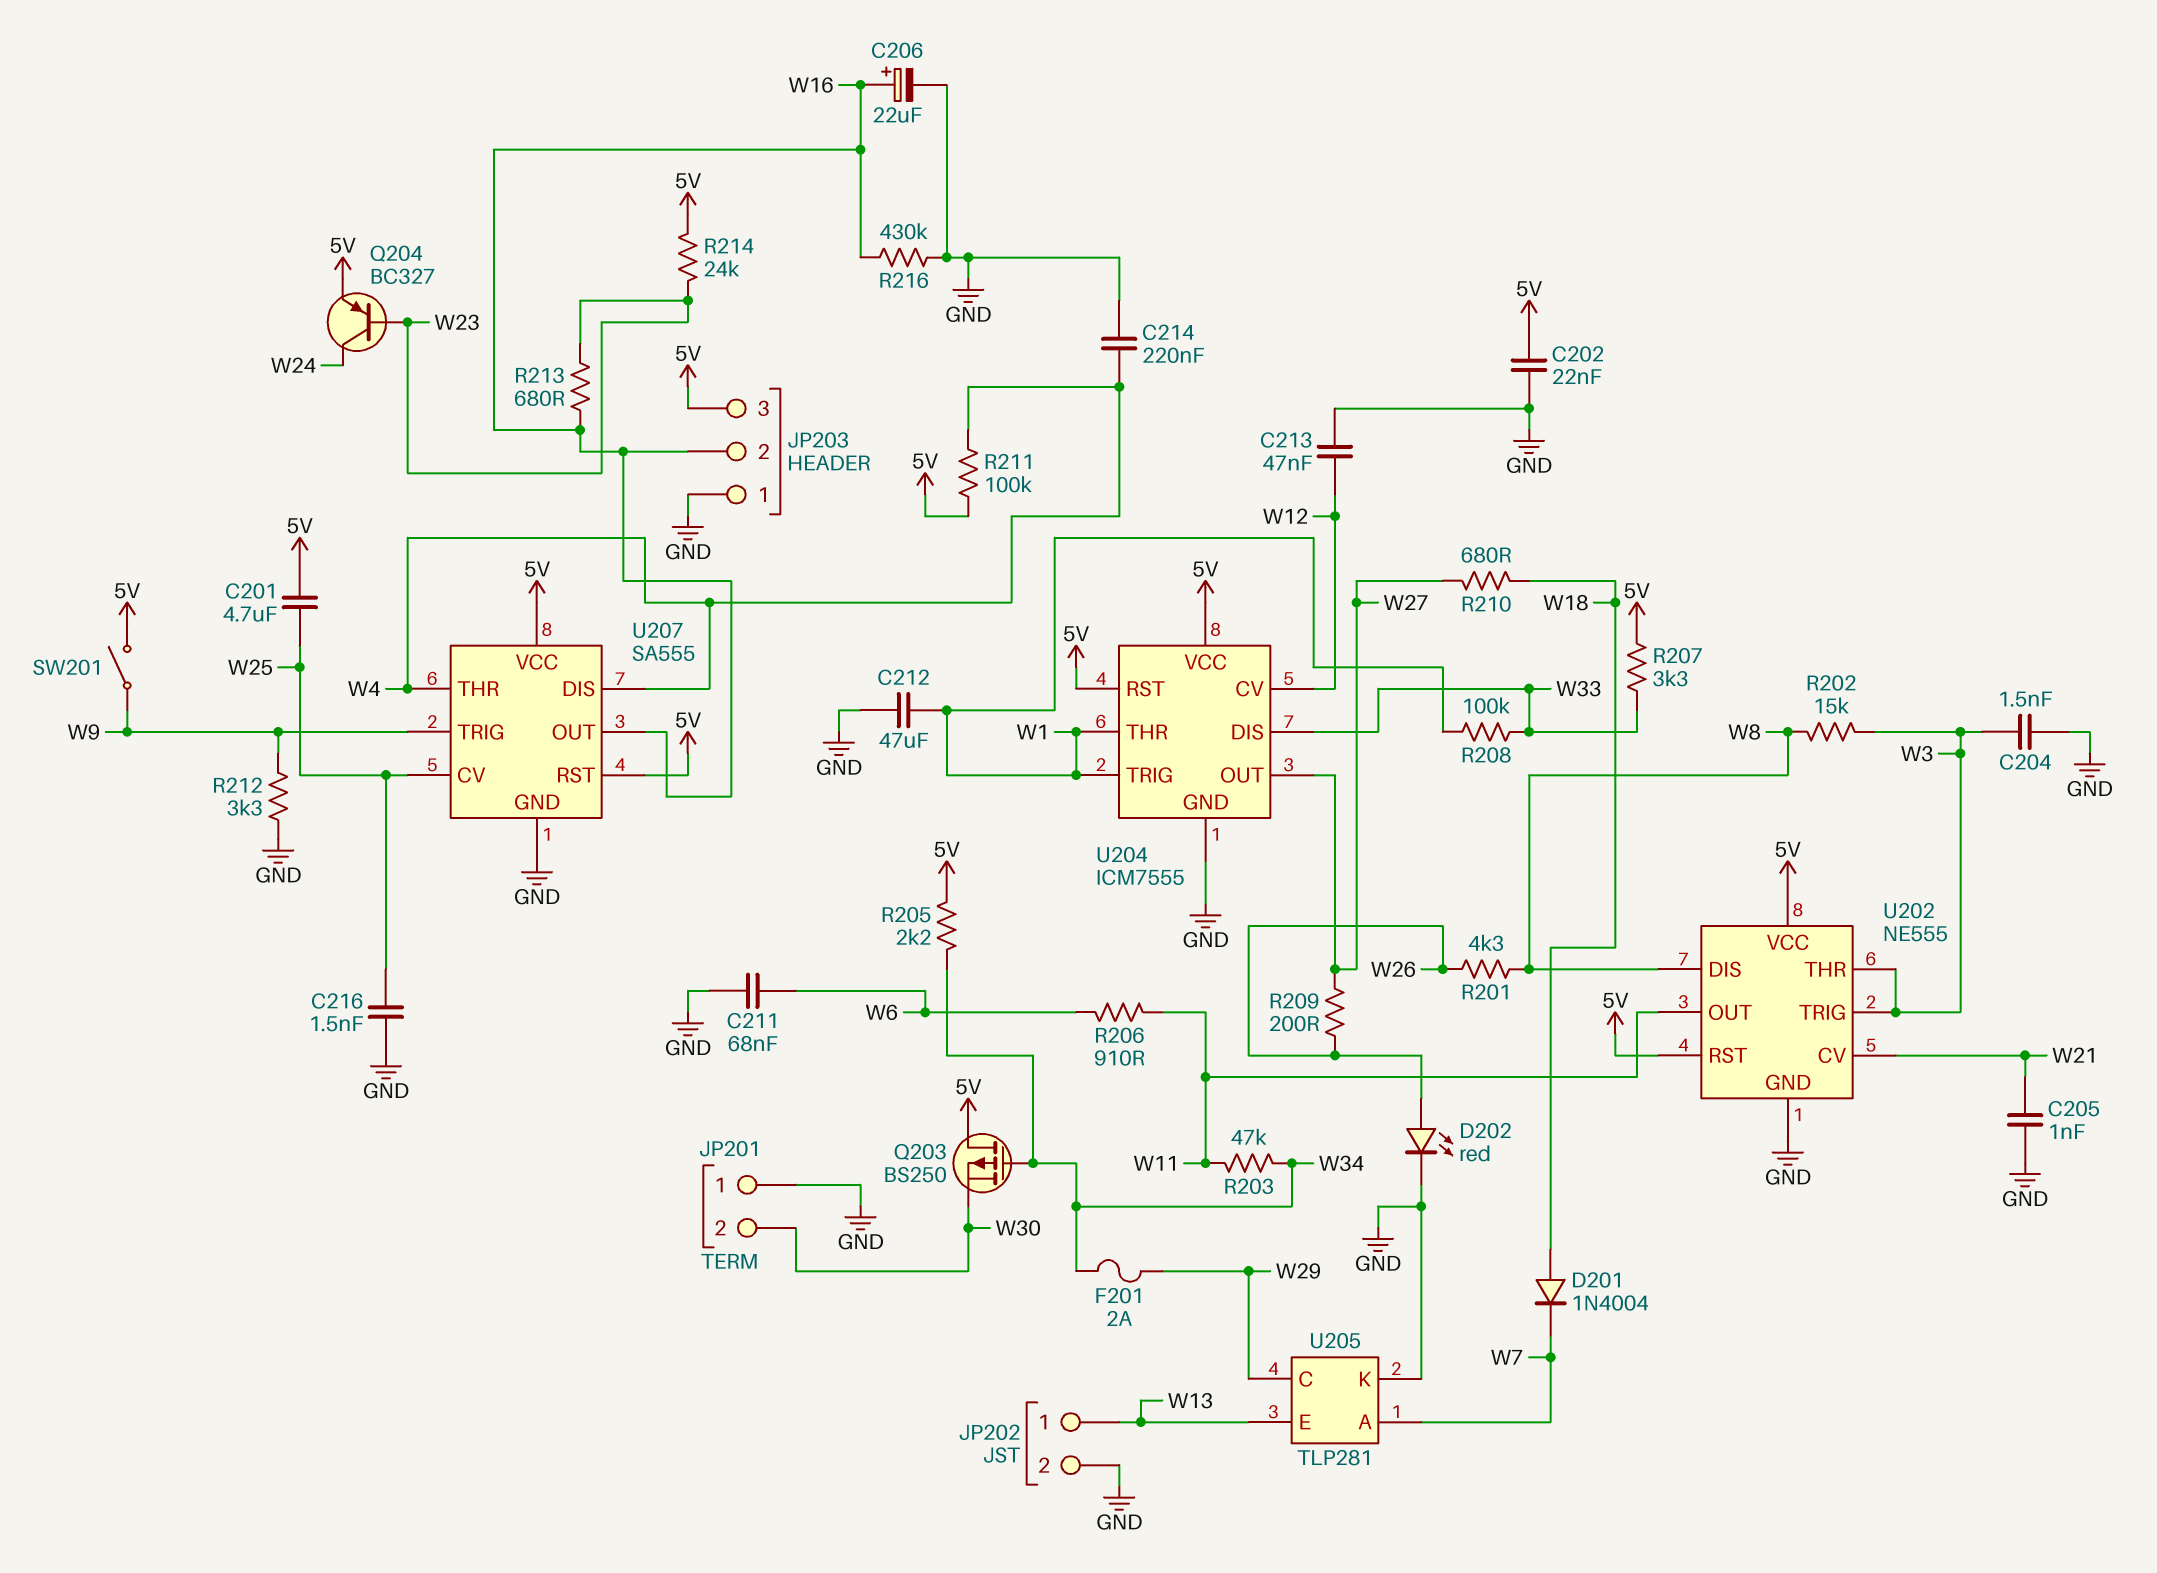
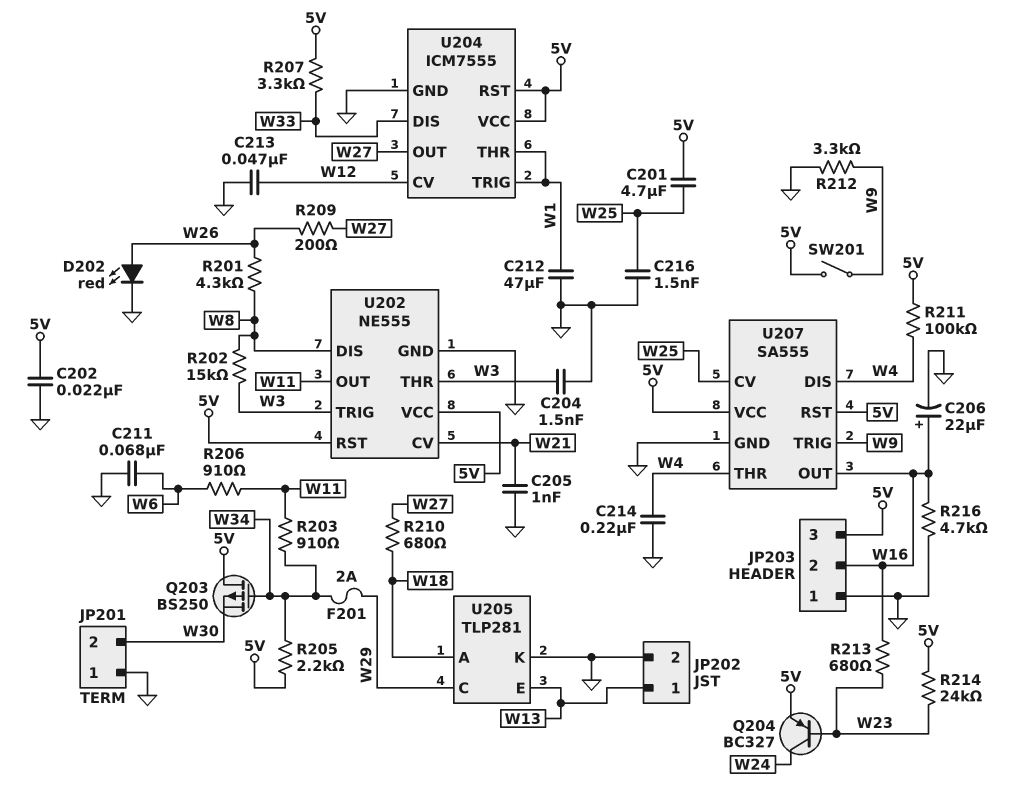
D201: diode 1N4004 (A W18, K W7) -> none
R203: 47k (W11, W34) -> 910 (W11, W34)
R208: 100k (W1, W33) -> none
R216: 430k (GND, W16) -> 4.7k (GND, W16)
U205 pin A: W7 -> W18

